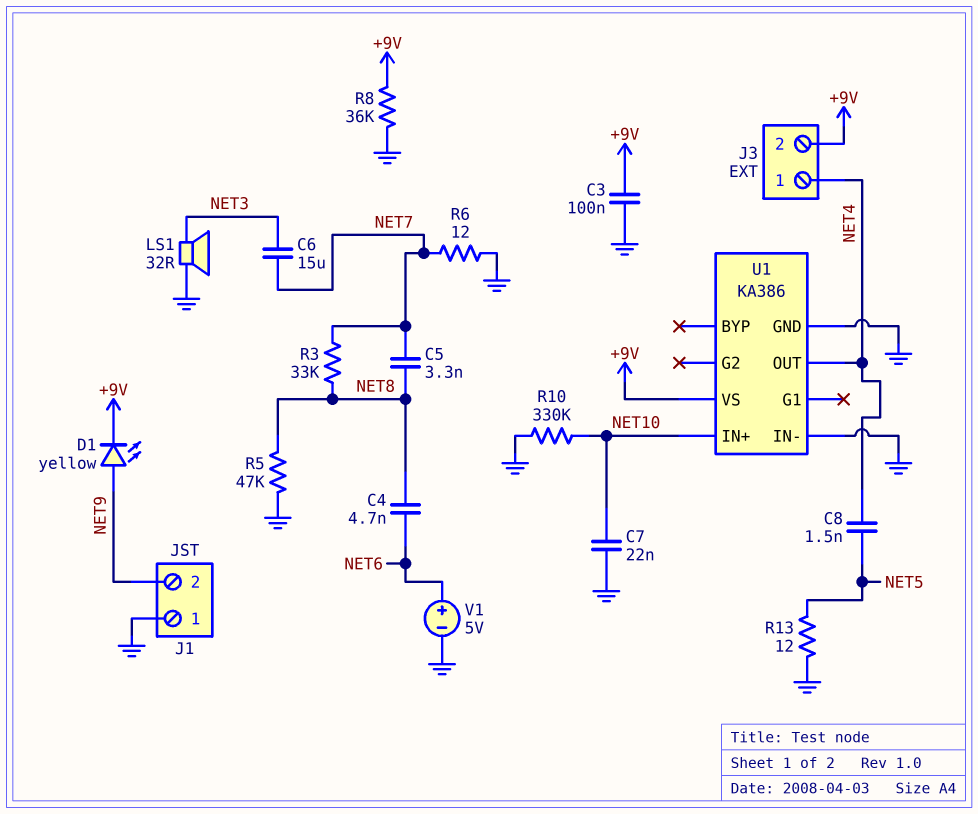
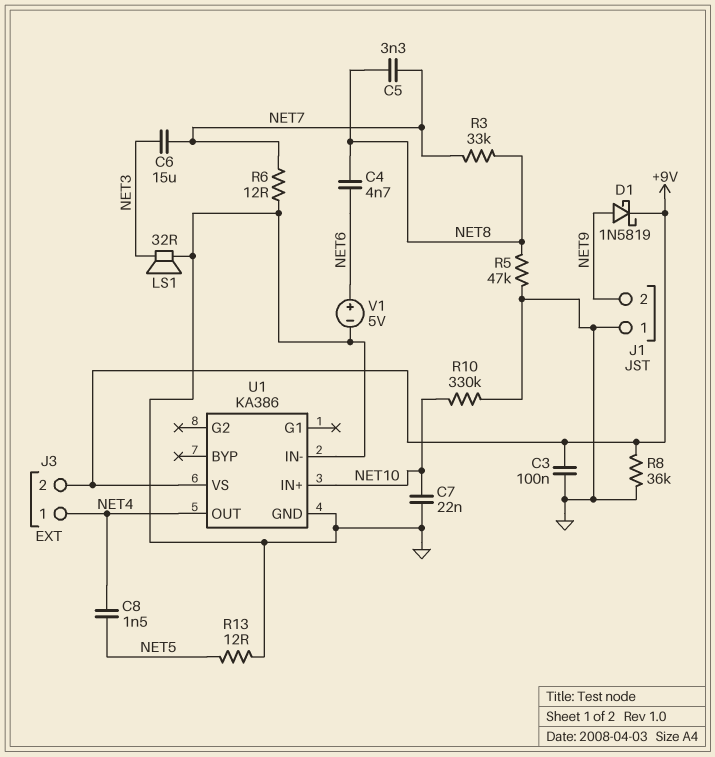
D1: LED yellow (A NET9, K +9V) -> schottky 1N5819 (A NET9, K +9V)

